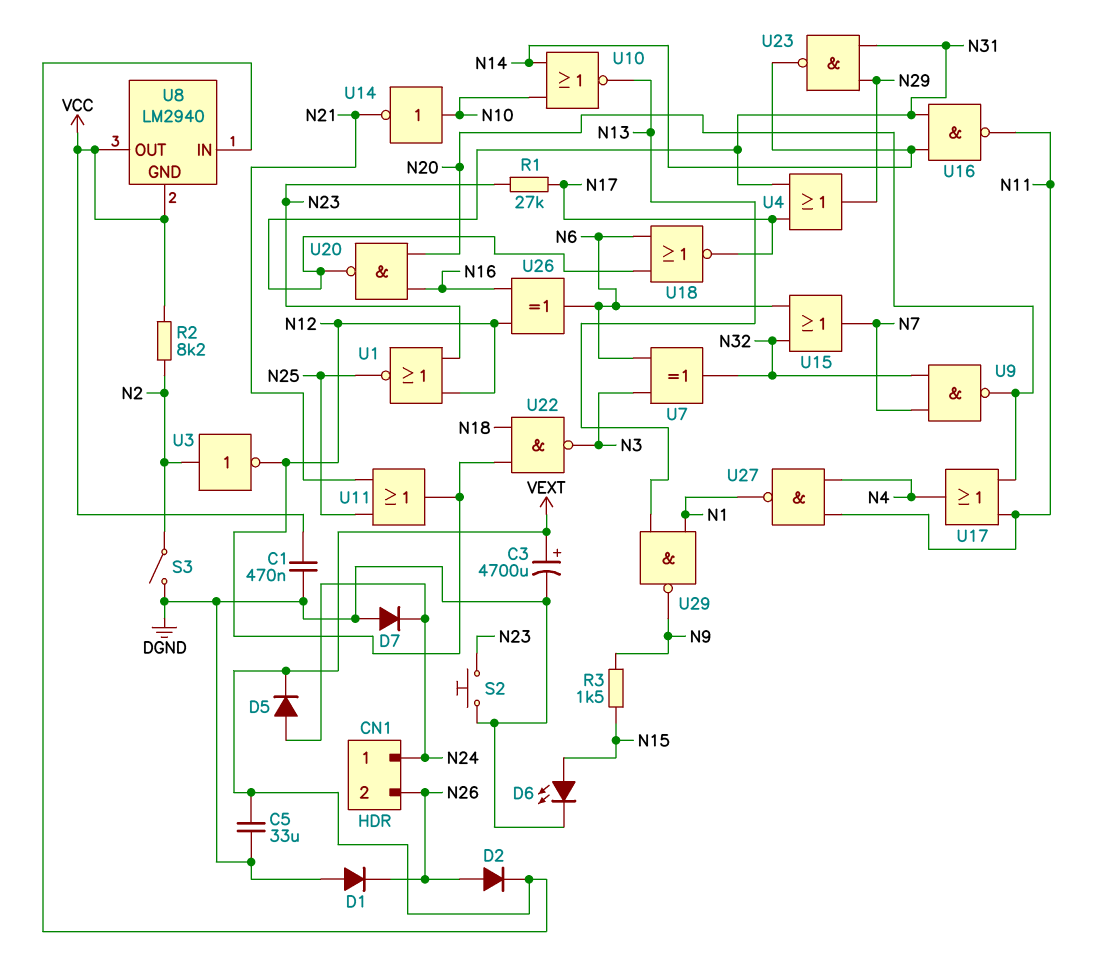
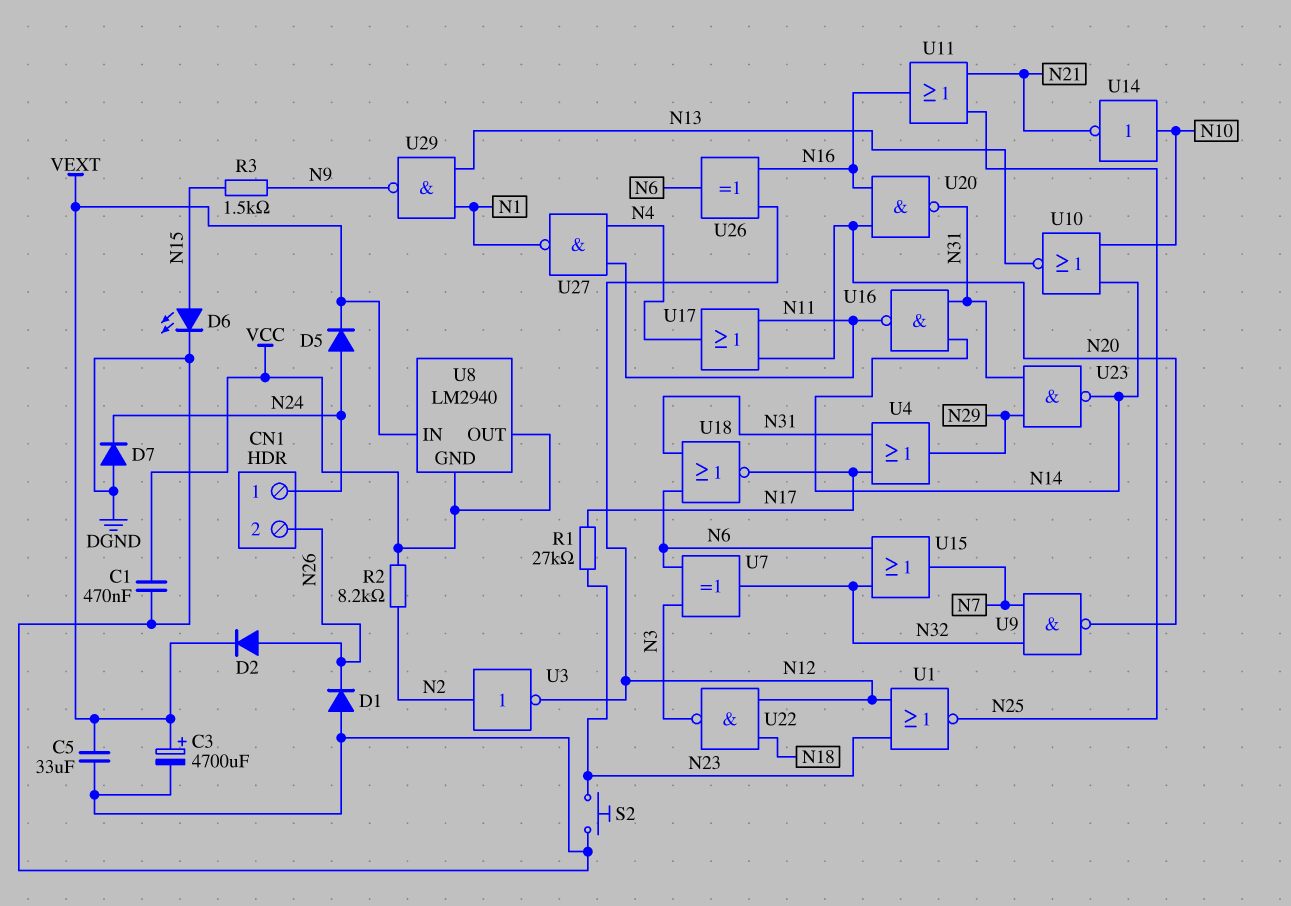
S3: switch (DGND, N2) -> none
U11: OR (in N21, in N25, out N12) -> OR (in N21, in N25, out N16)

